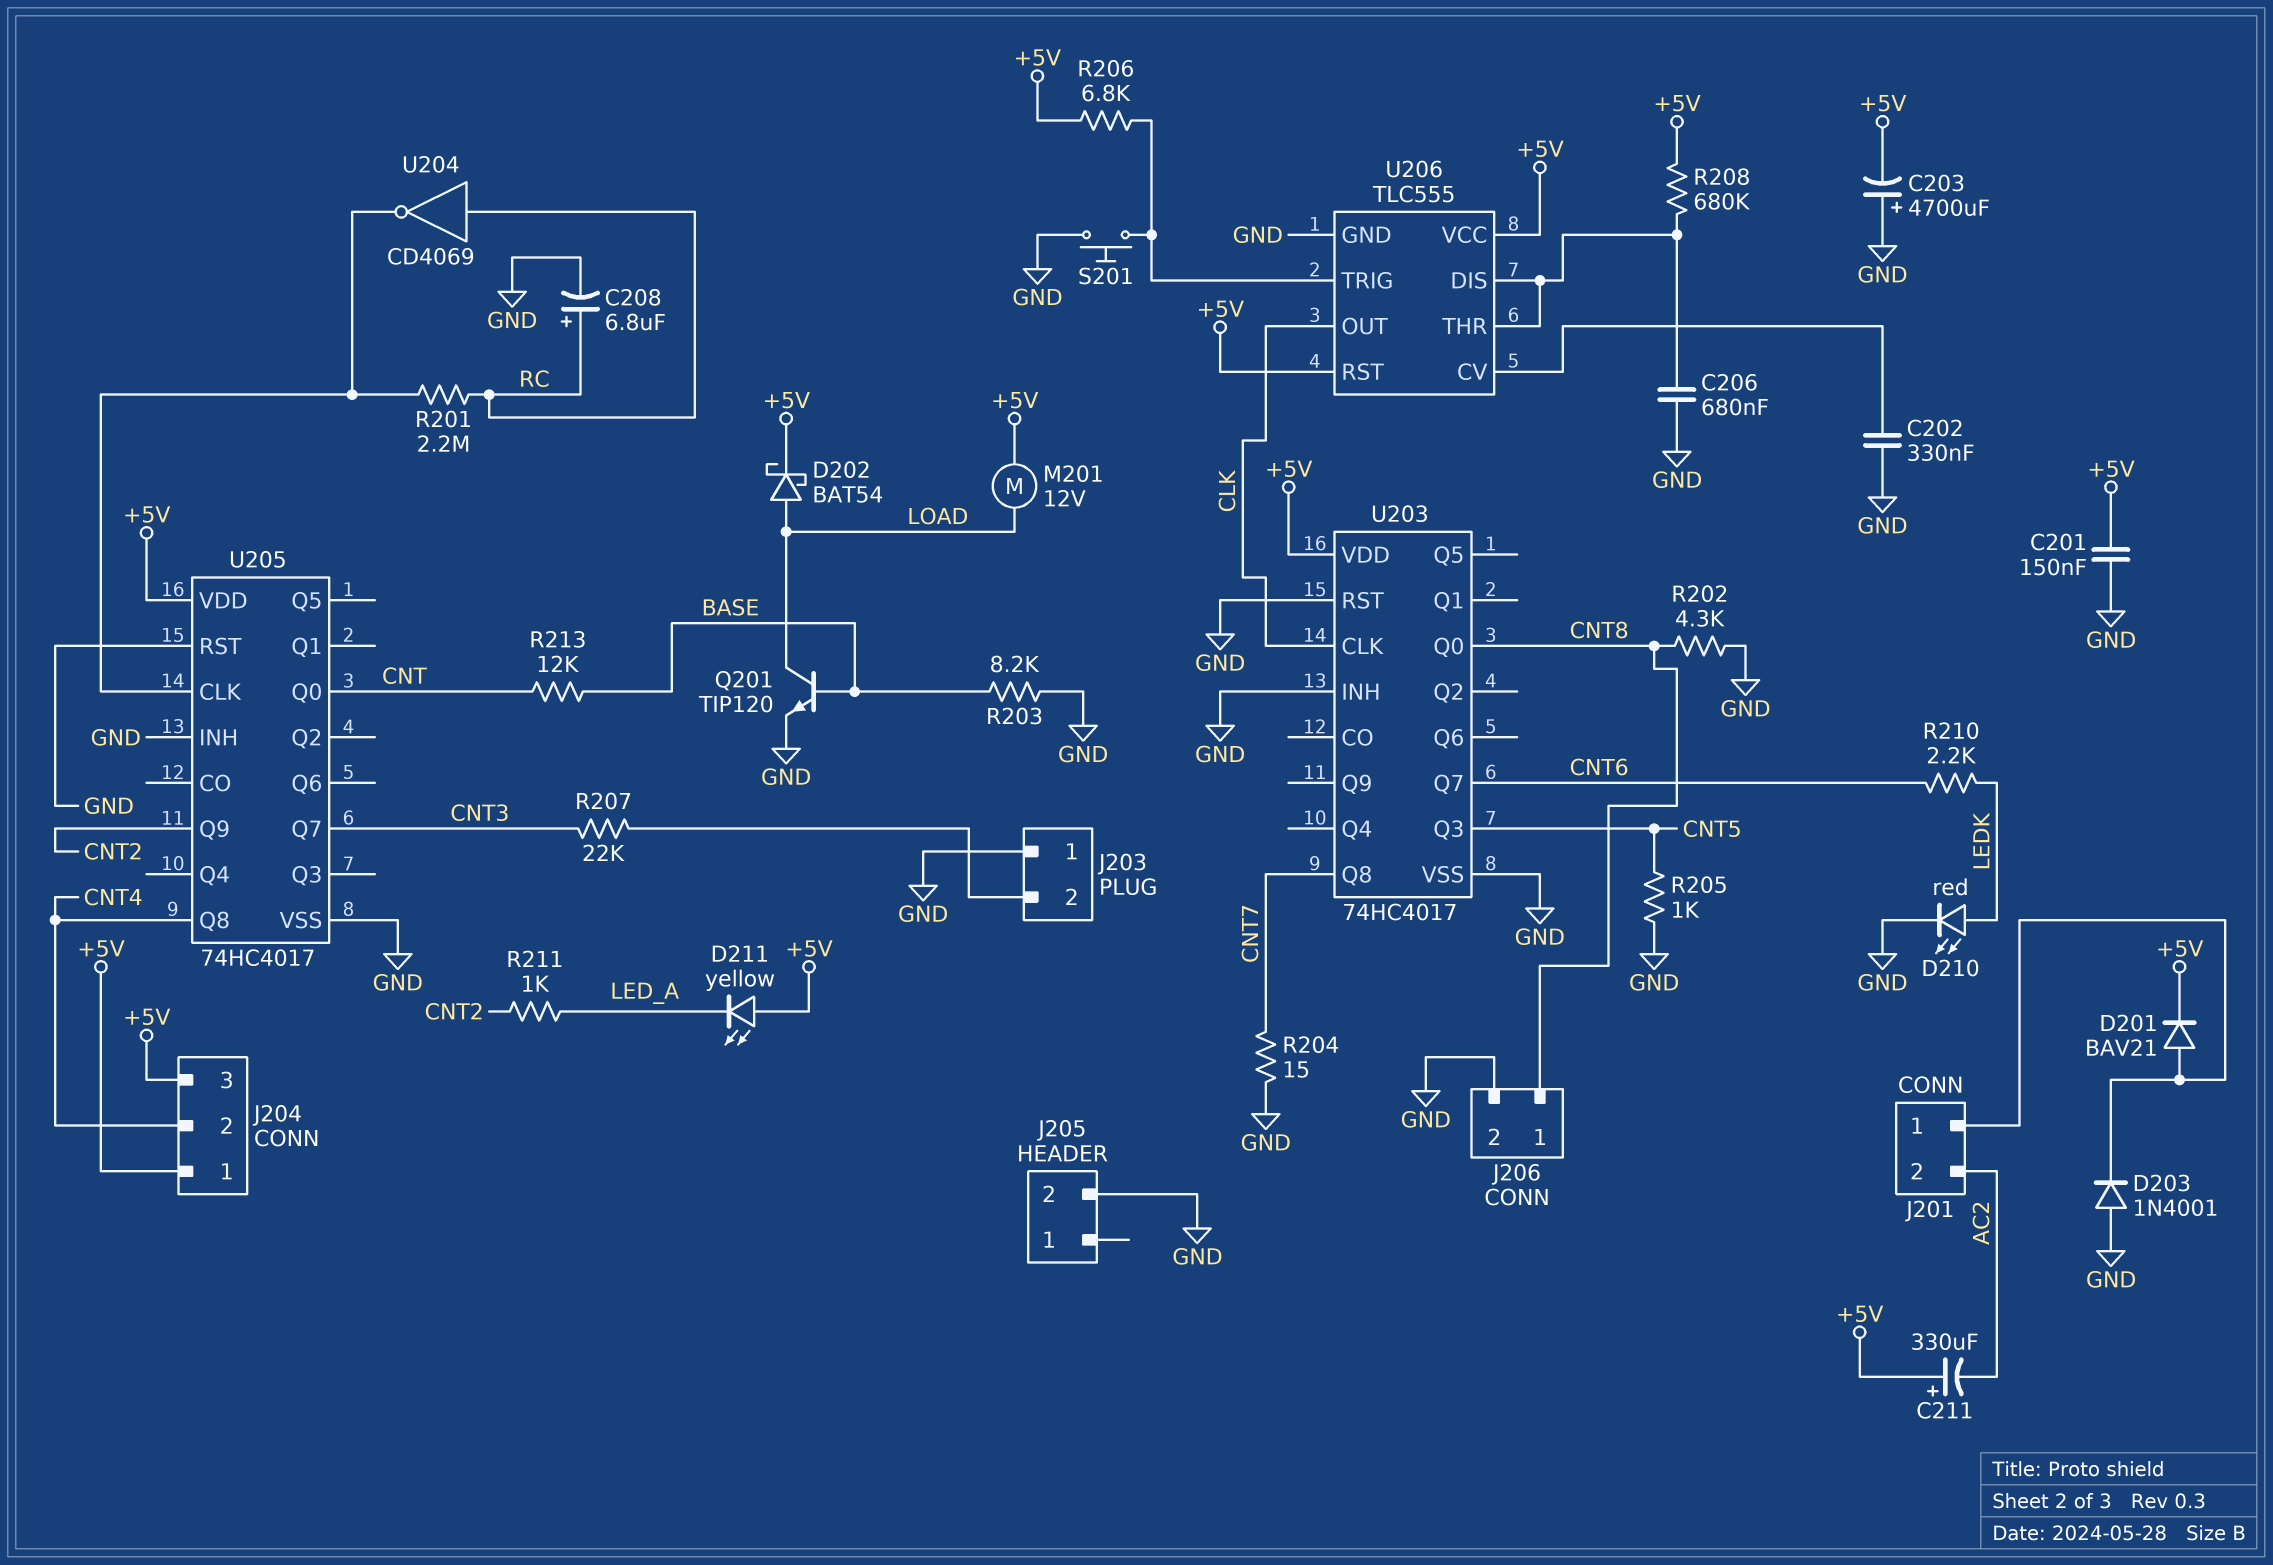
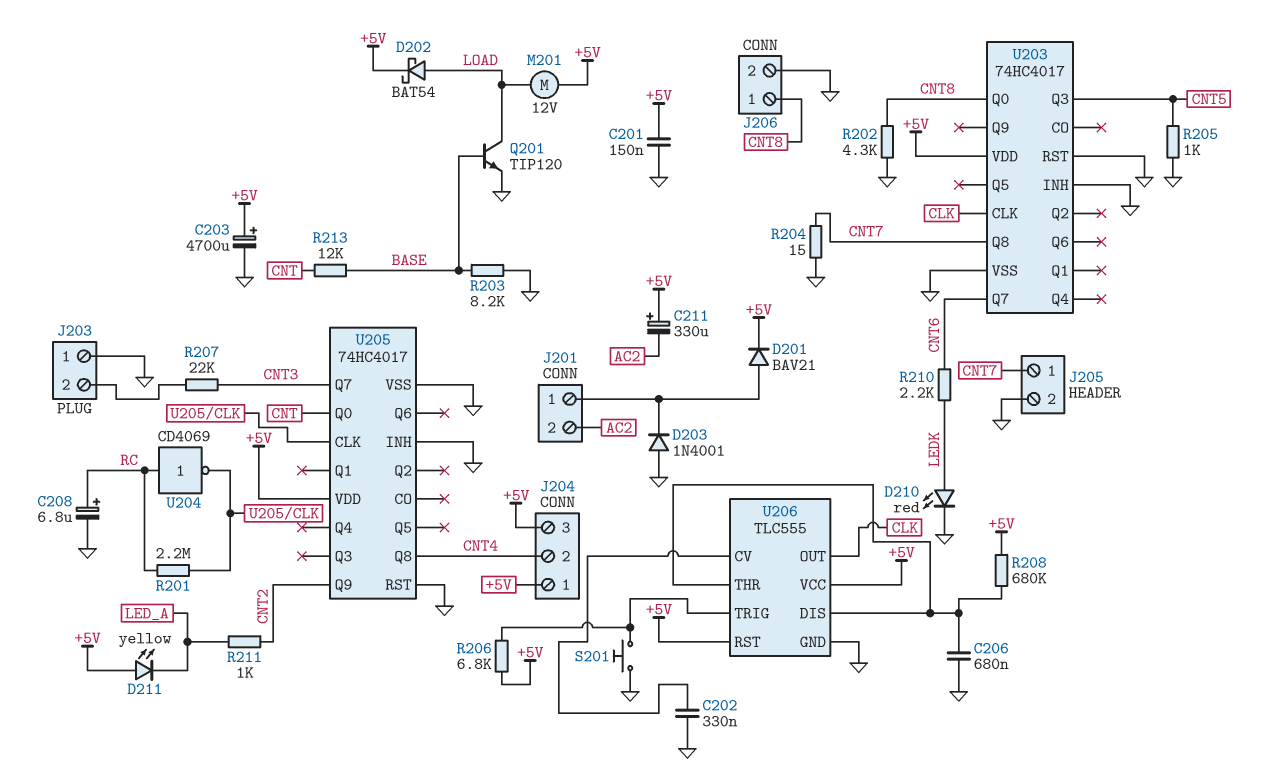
C203: 4700uF (plus GND, minus +5V) -> 4700uF (plus +5V, minus GND)
J205 pin 1: none -> CNT7

